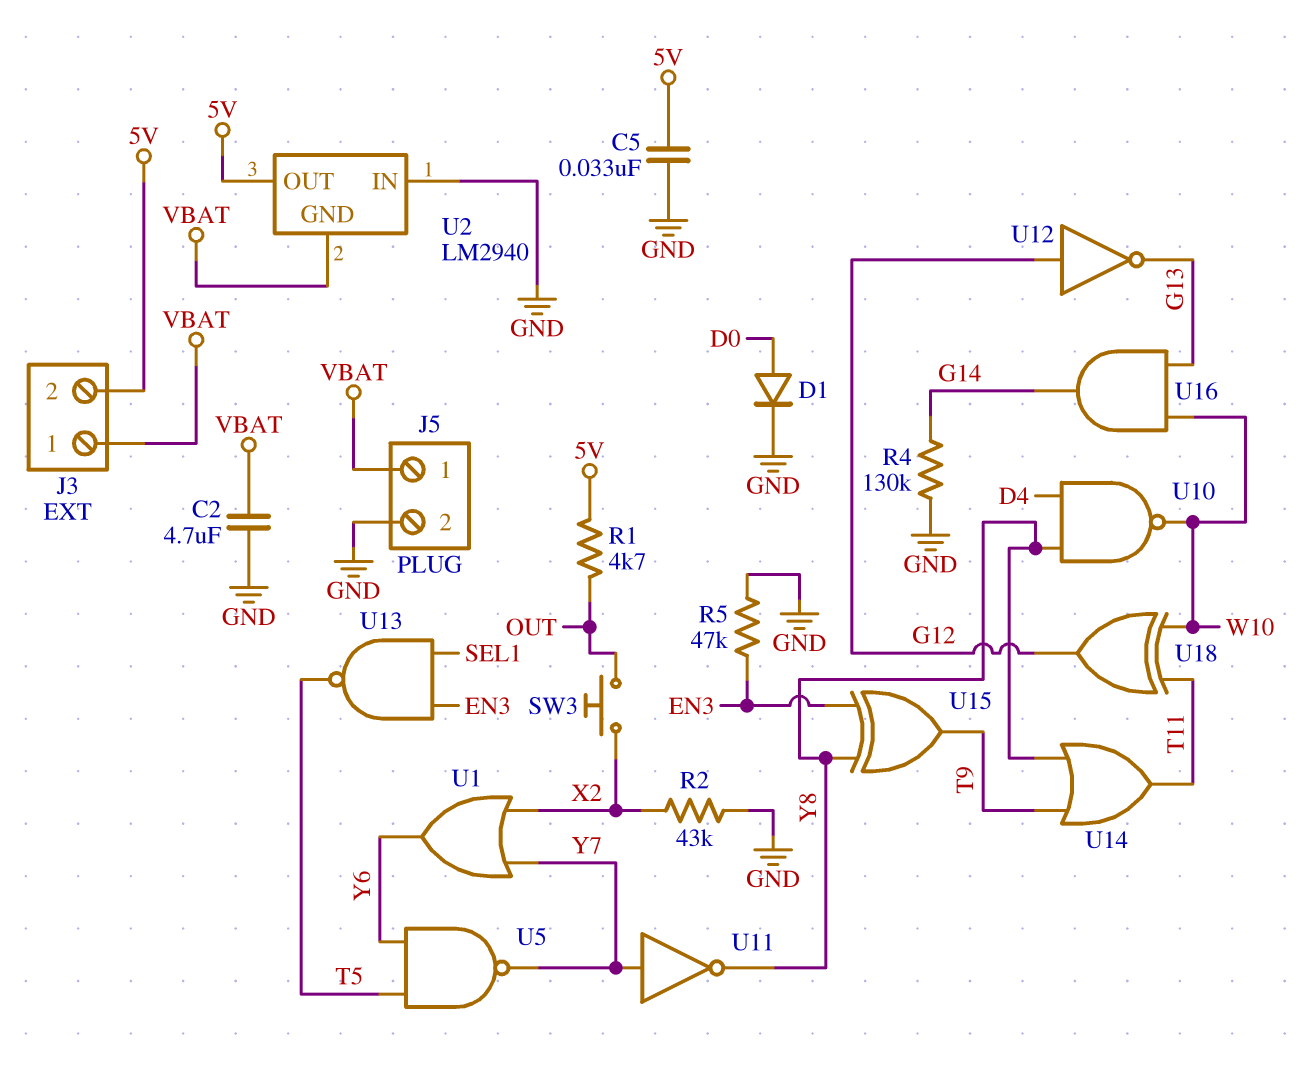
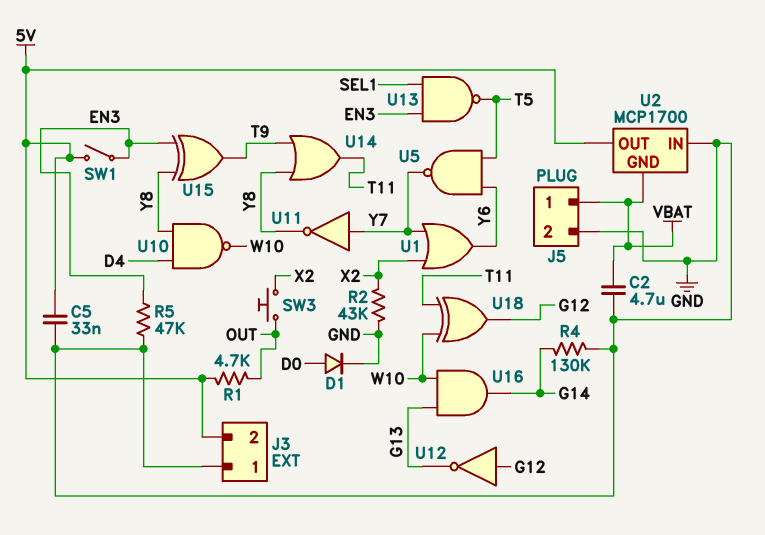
J3 pin 1: VBAT -> GND
SW1: none -> switch (5V, EN3)
U2: LM2940 -> MCP1700

